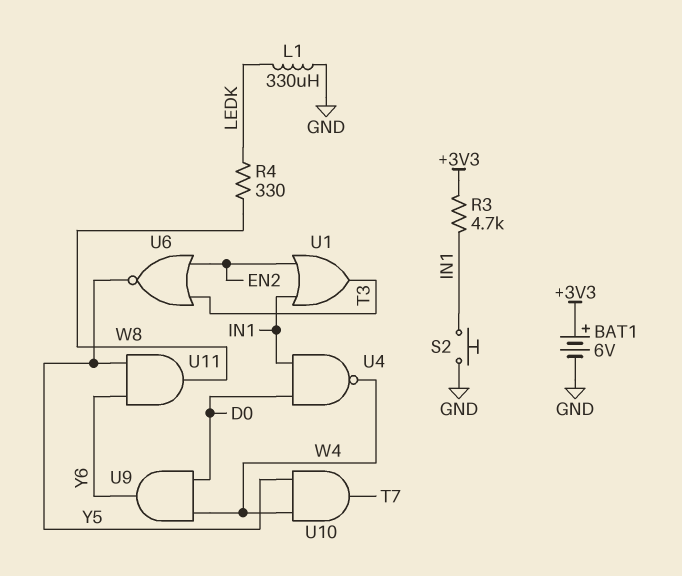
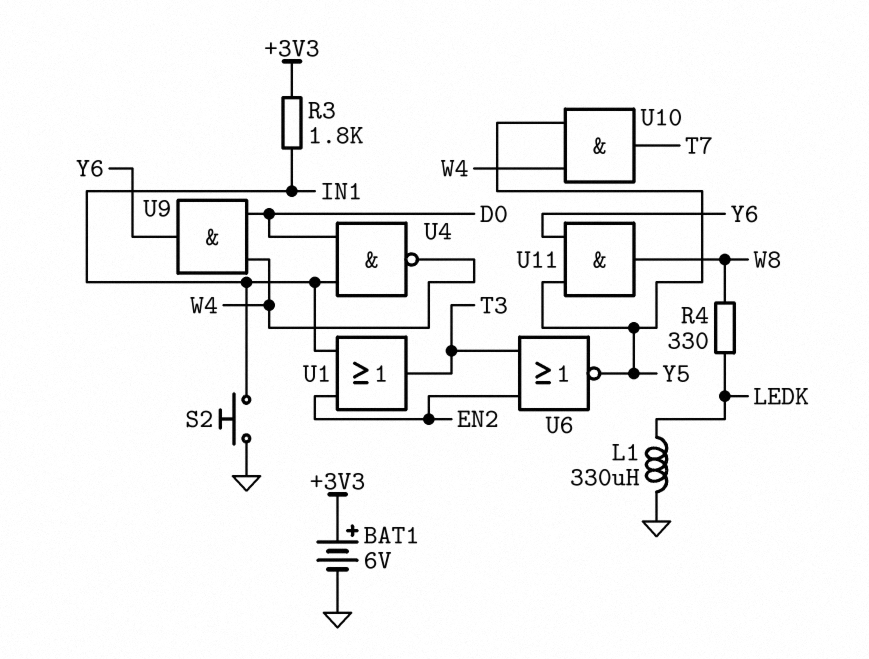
R3: 4.7k (+3V3, IN1) -> 1.8k (+3V3, IN1)

